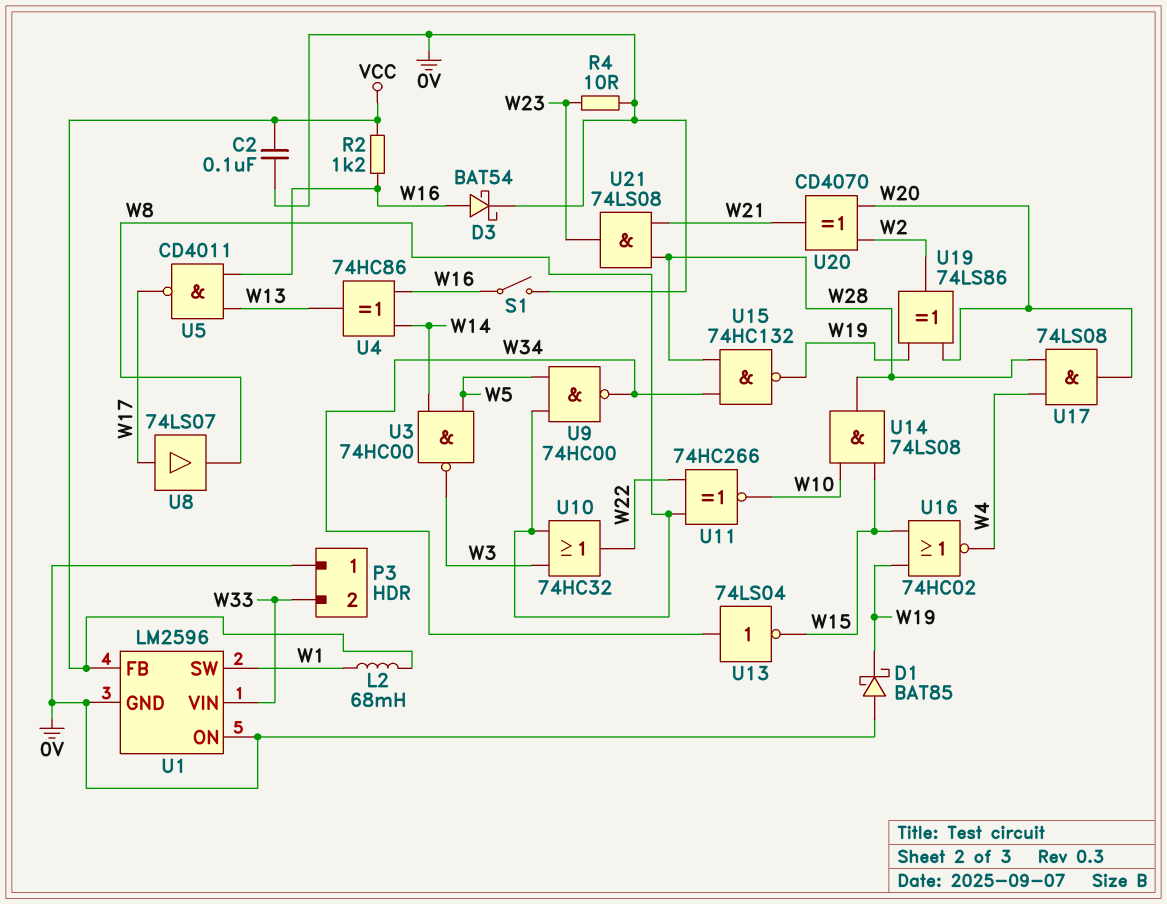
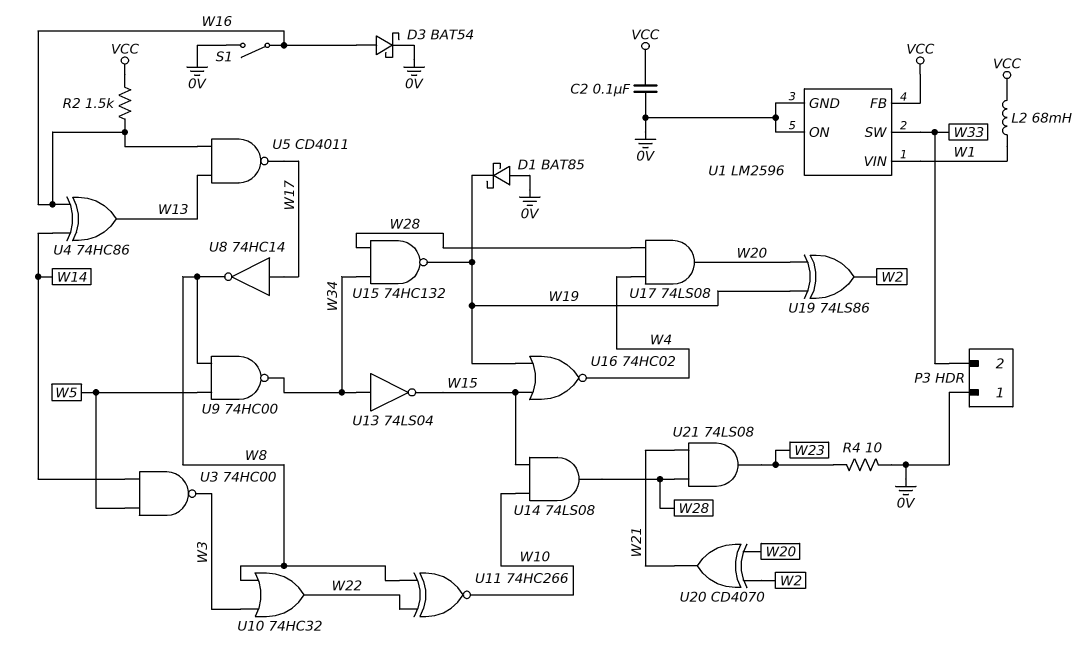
R2: 1.2k (VCC, W16) -> 1.5k (VCC, W16)
U1 pin SW: W1 -> W33
U1 pin VIN: W33 -> W1
U8: buffer 74LS07 (in W17, out W8) -> NOT 74HC14 (in W17, out W8)

